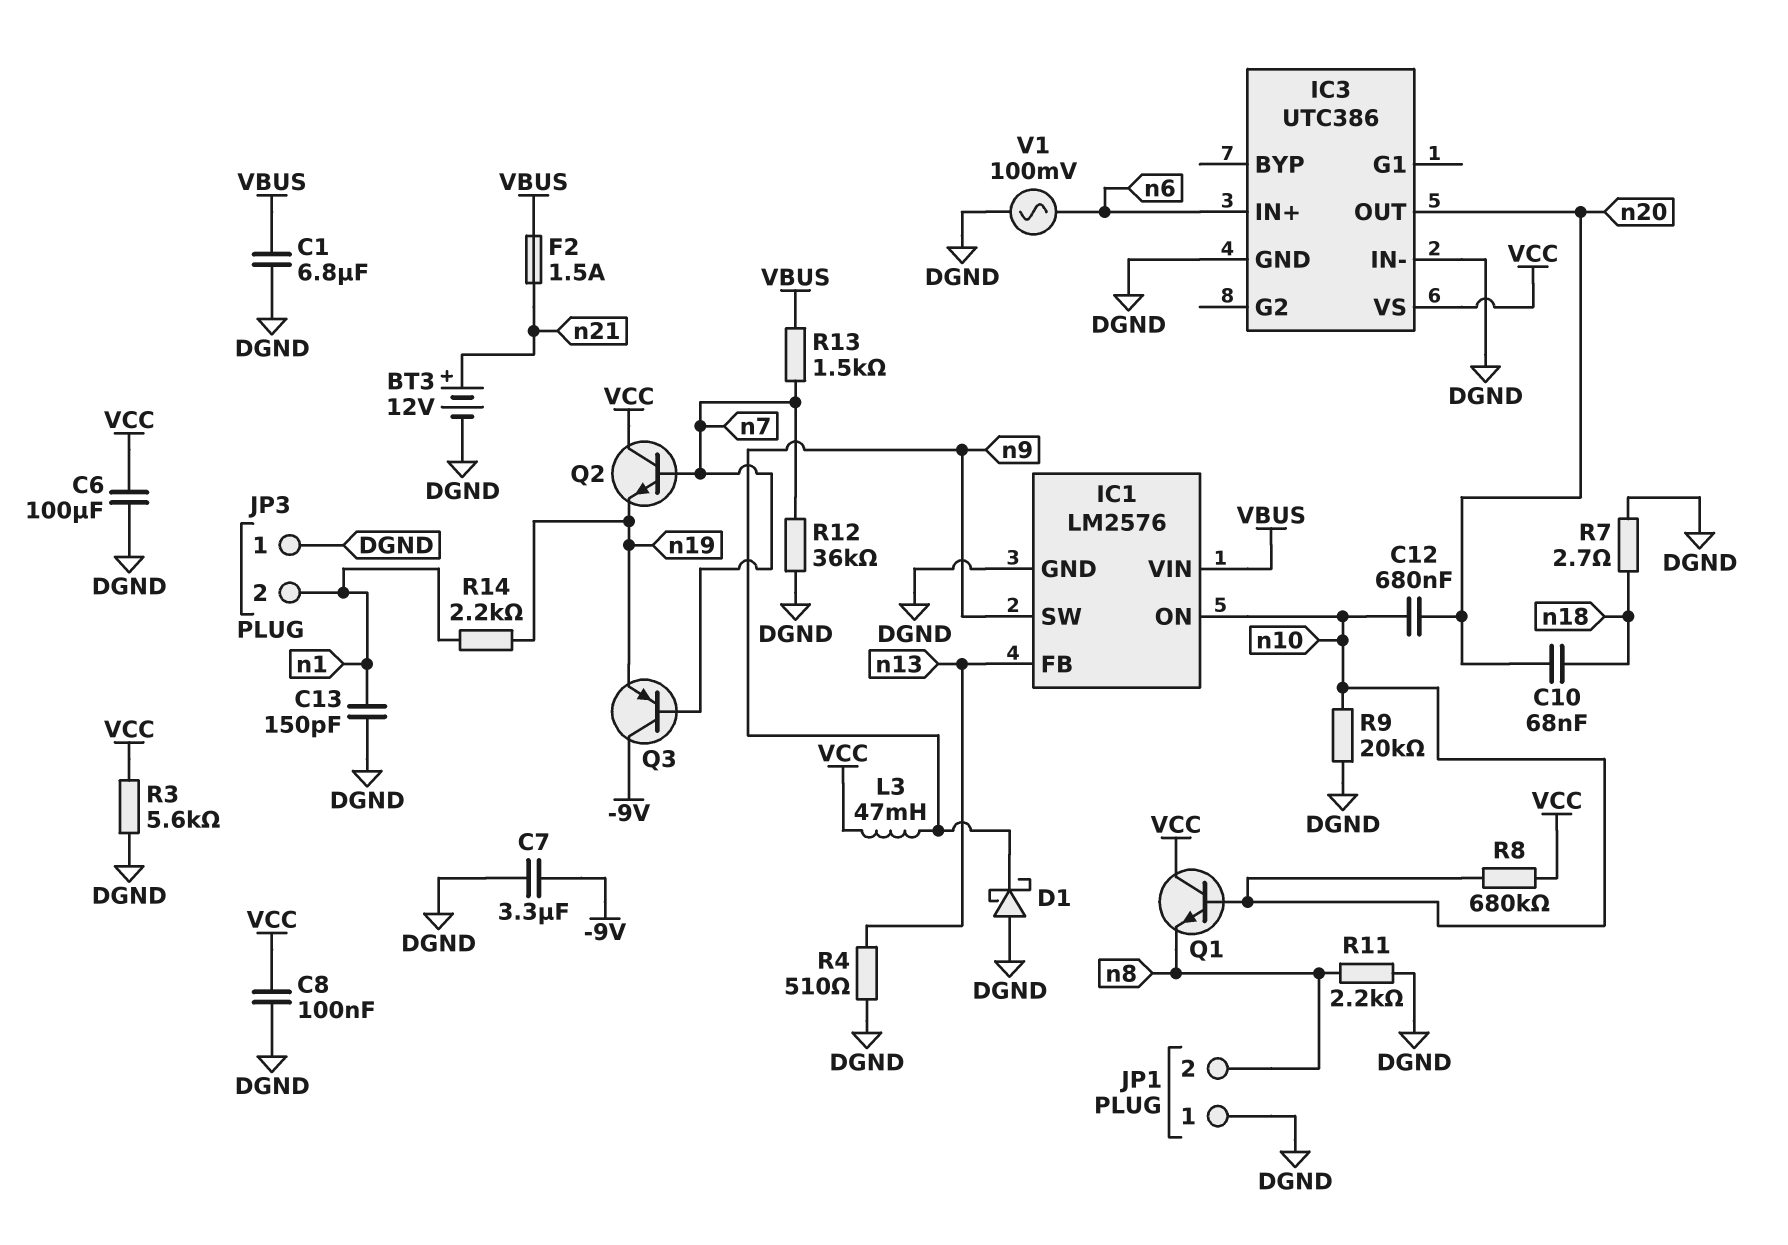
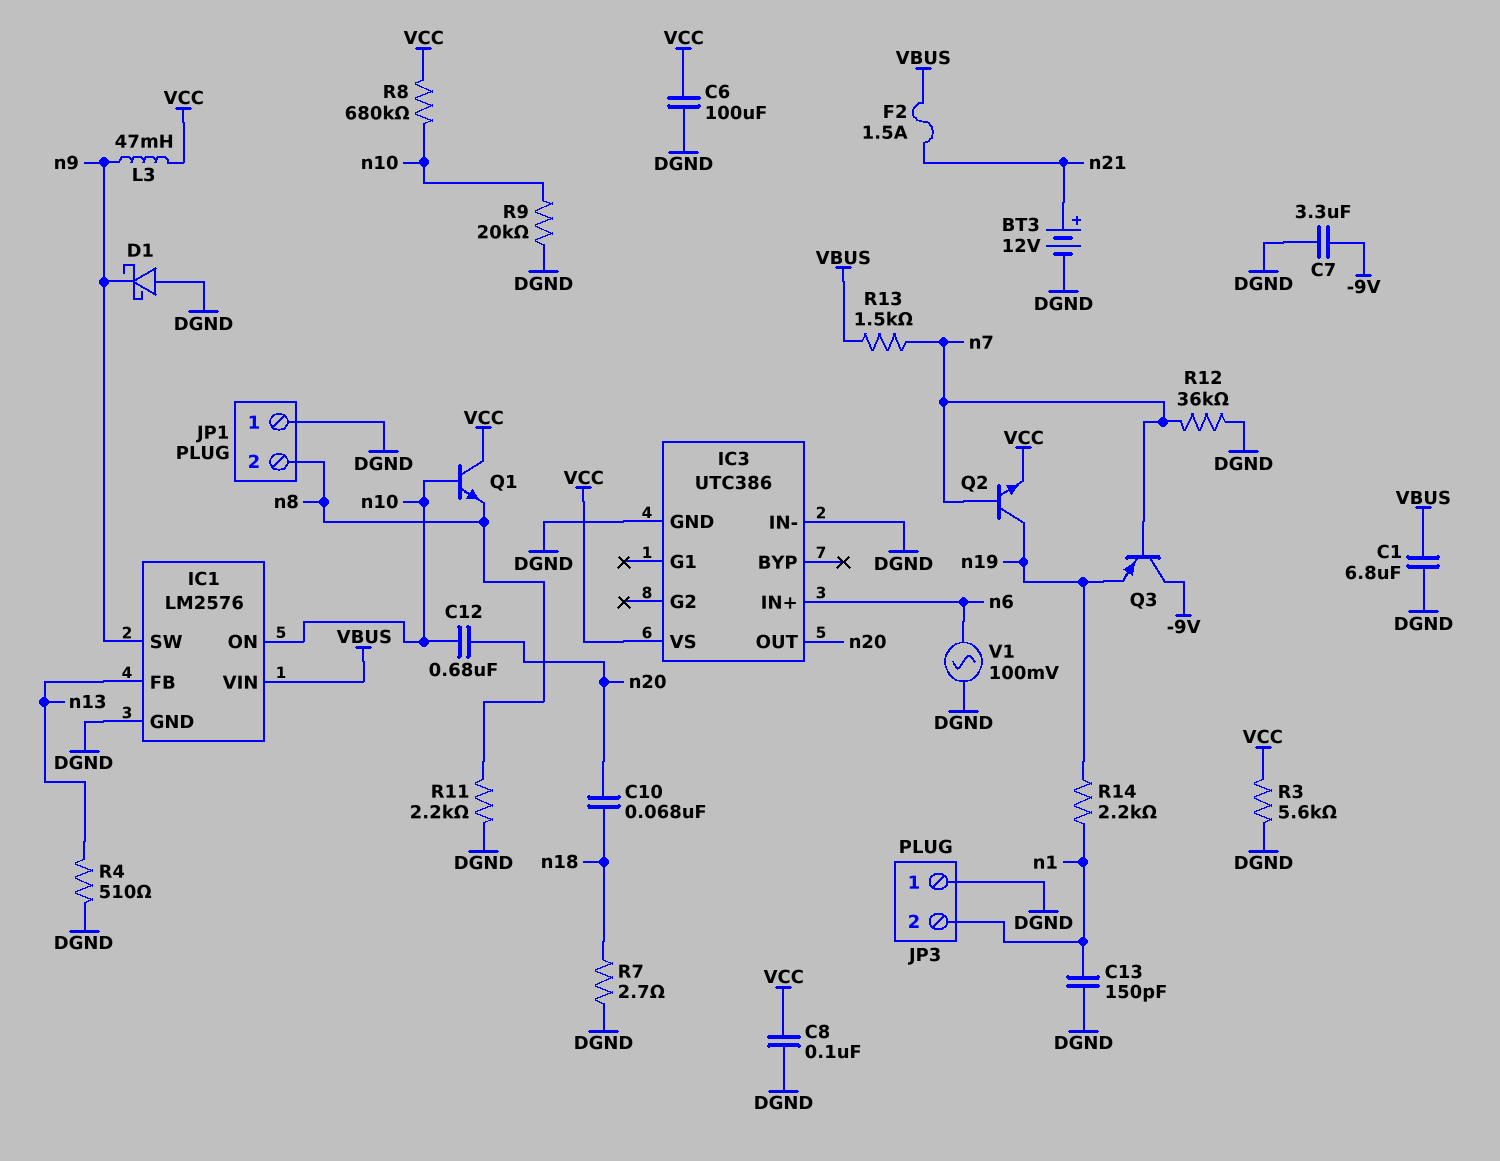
Q2: NPN (B n7, C VCC, E n19) -> NPN (B n7, C n19, E VCC)

